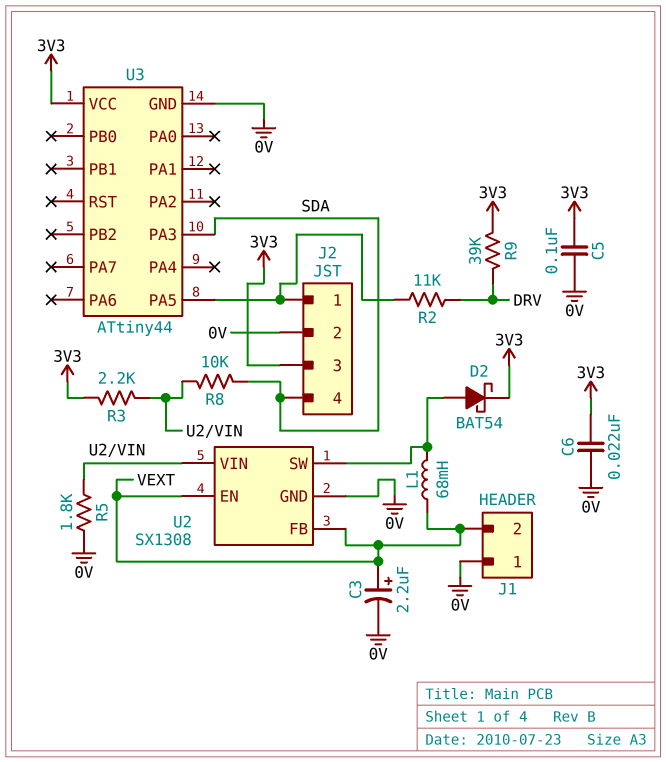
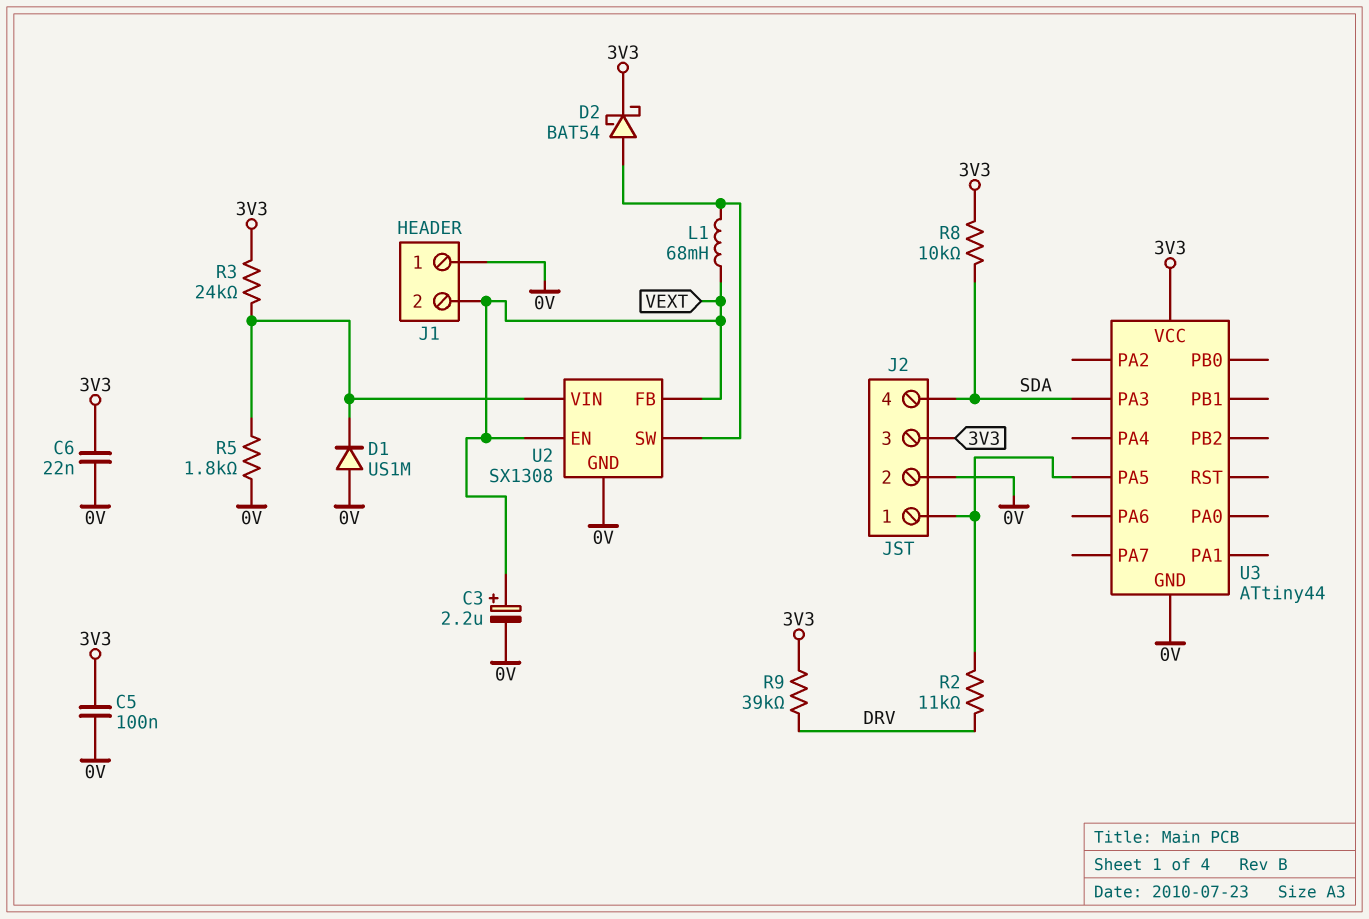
D1: none -> diode US1M (A 0V, K U2/VIN)
R3: 2.2k (3V3, U2/VIN) -> 24k (3V3, U2/VIN)
R8: 10k (SDA, U2/VIN) -> 10k (3V3, SDA)

